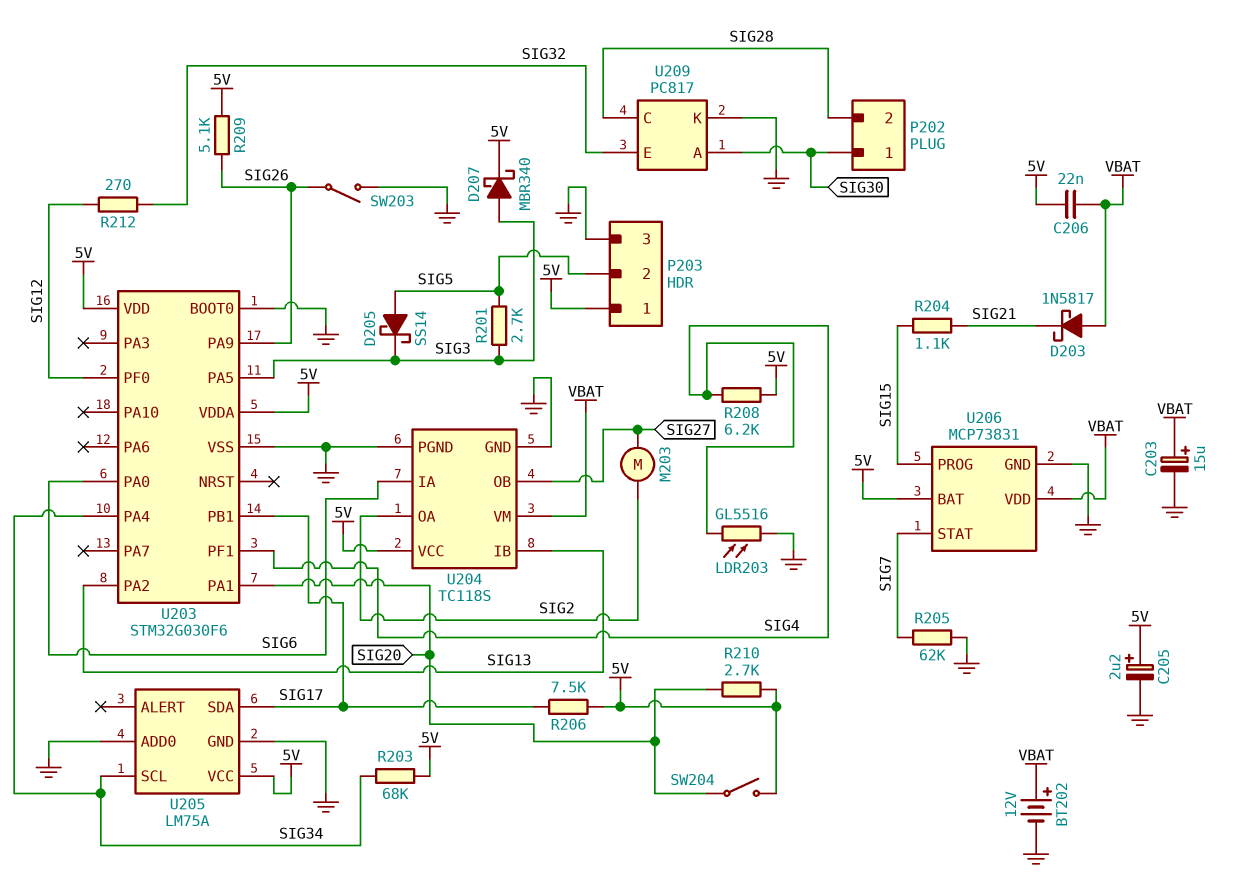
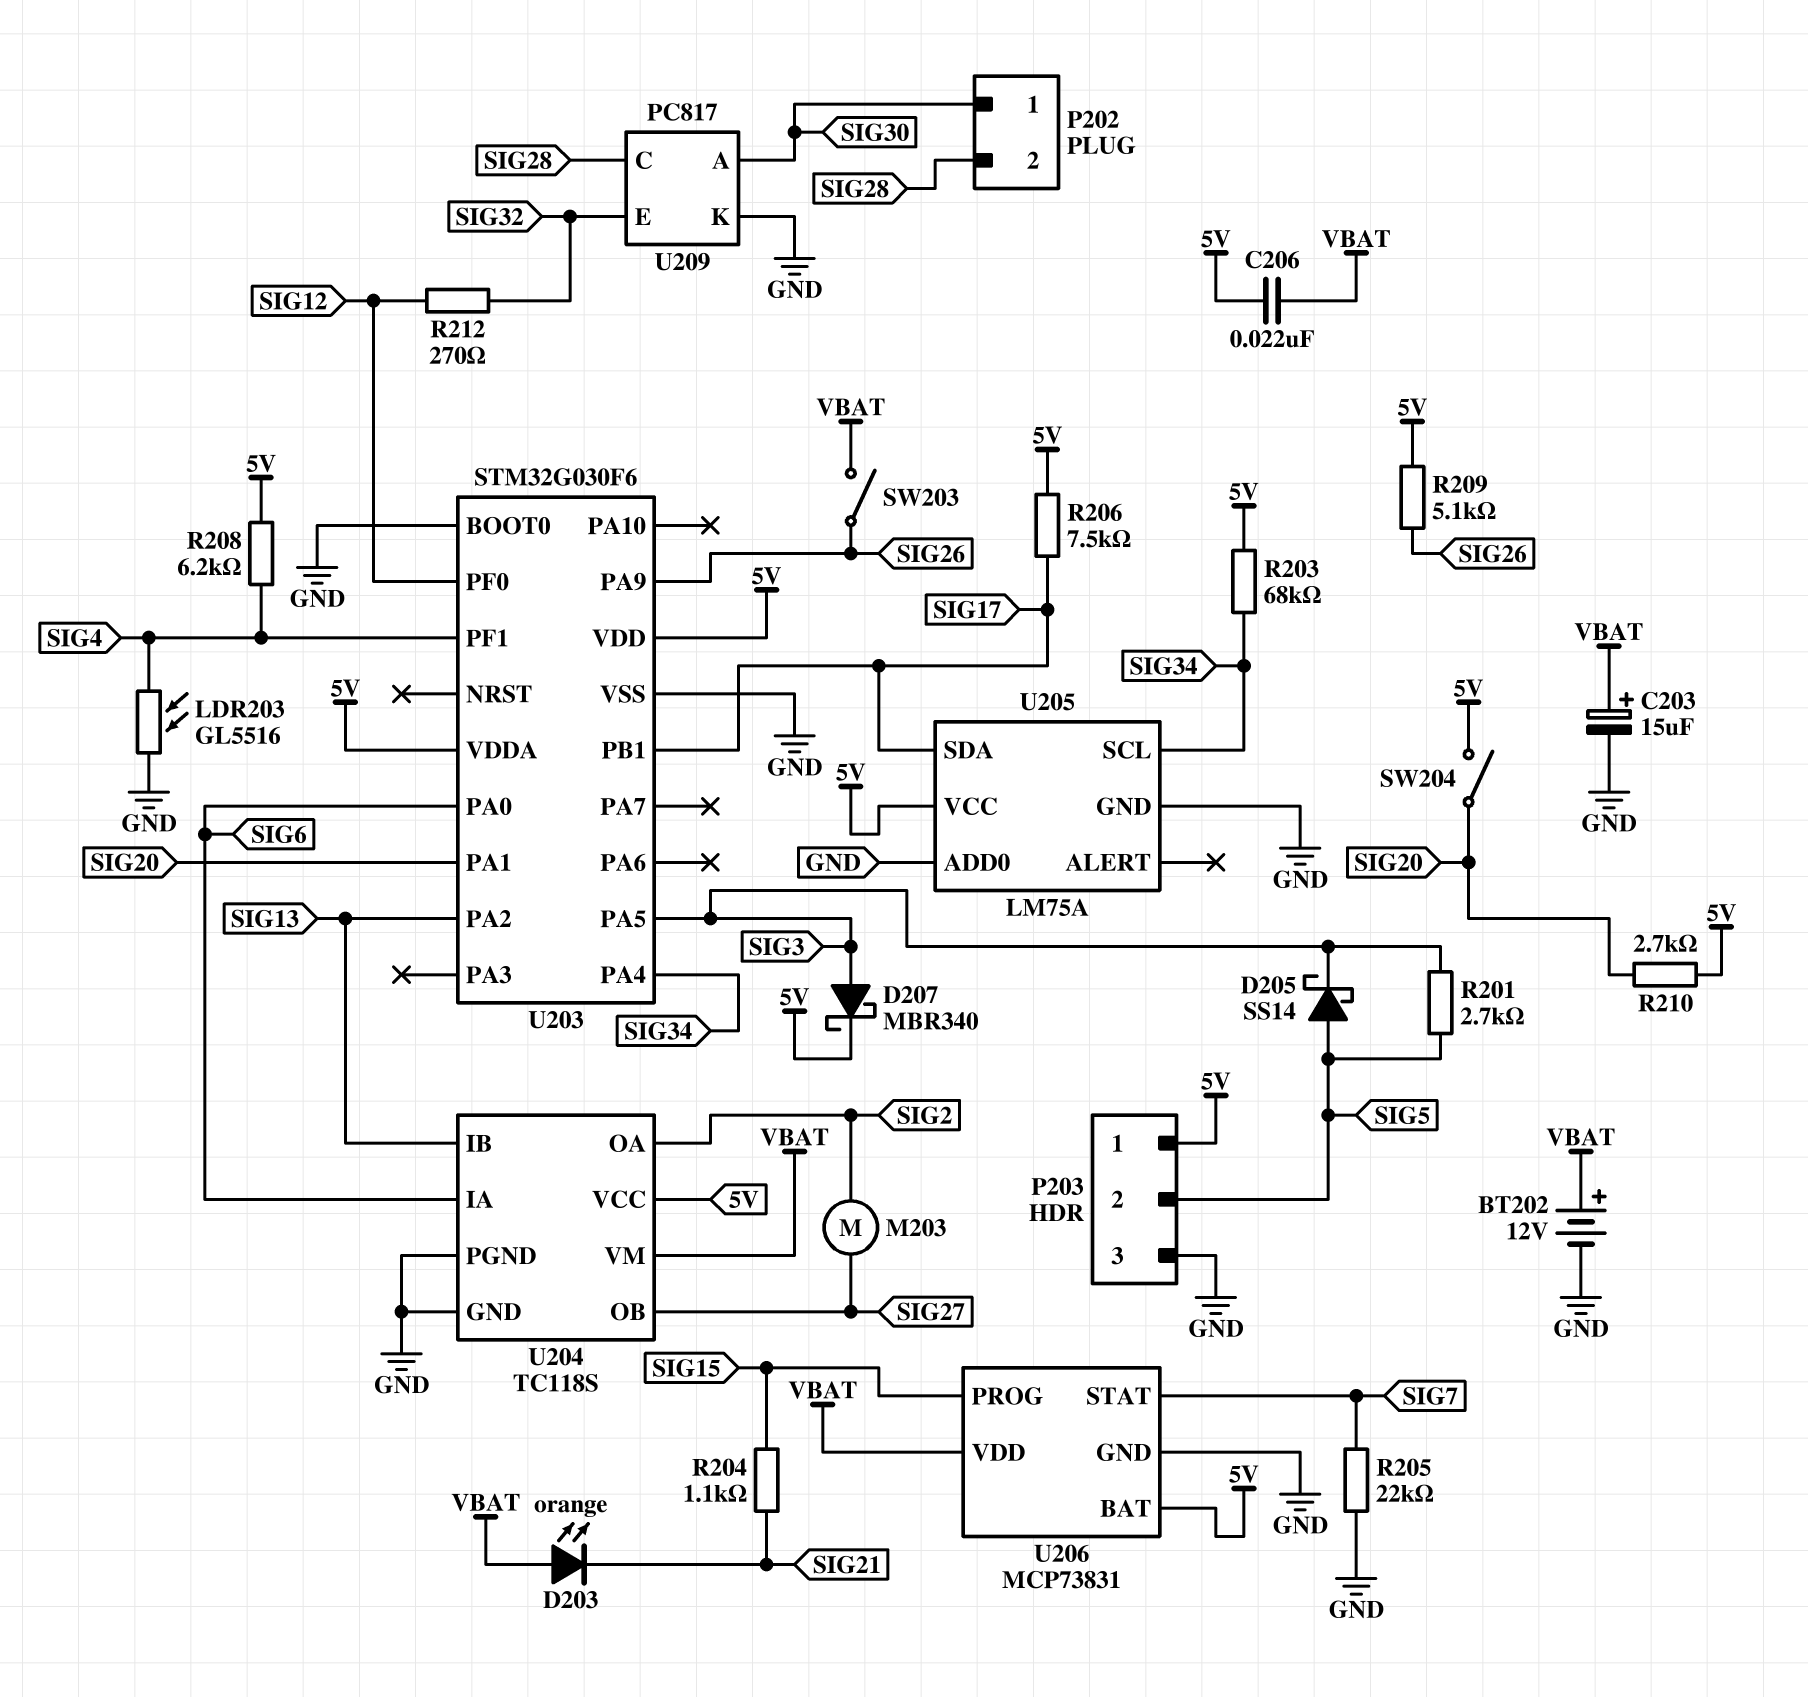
C205: 2.2uF (plus 5V, minus GND) -> none
D203: schottky 1N5817 (A VBAT, K SIG21) -> LED orange (A VBAT, K SIG21)
R205: 62k (GND, SIG7) -> 22k (GND, SIG7)
SW203: switch (GND, SIG26) -> switch (SIG26, VBAT)

